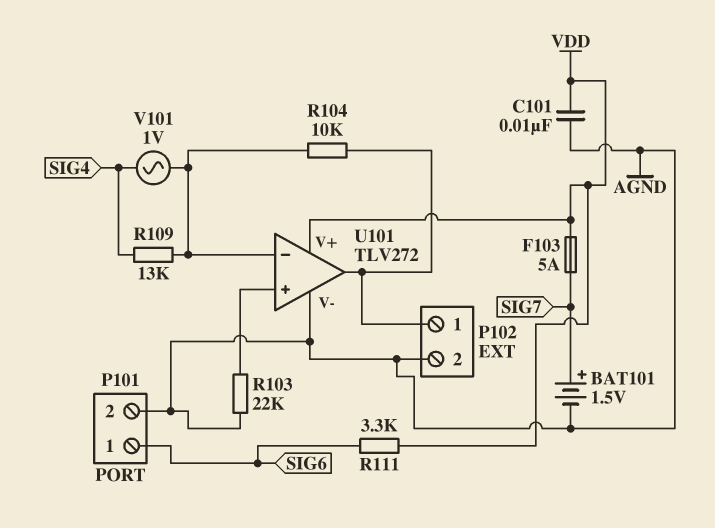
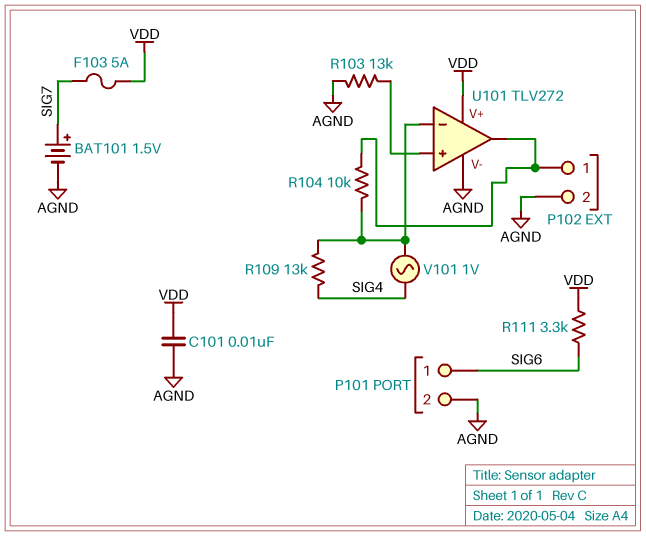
R103: 22k (AGND, U101/in+) -> 13k (AGND, U101/in+)

